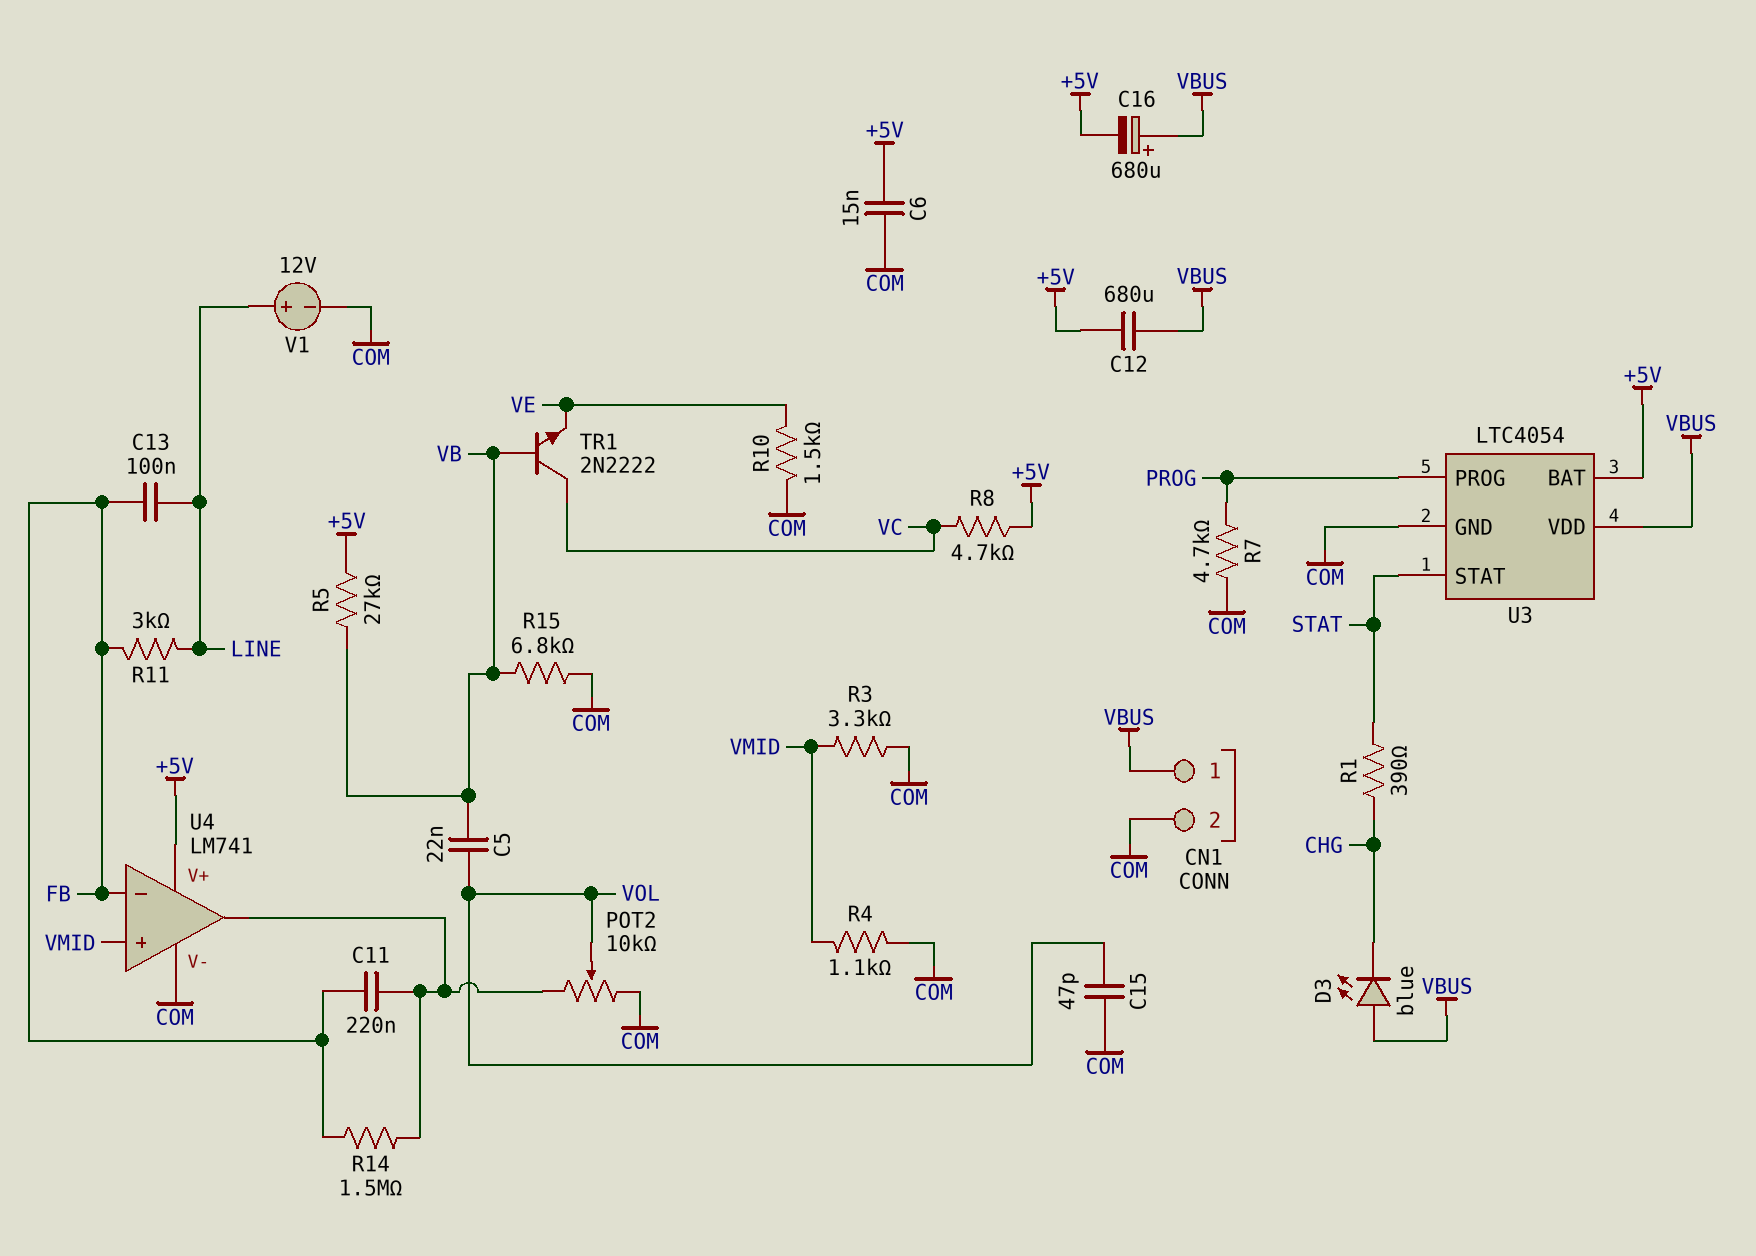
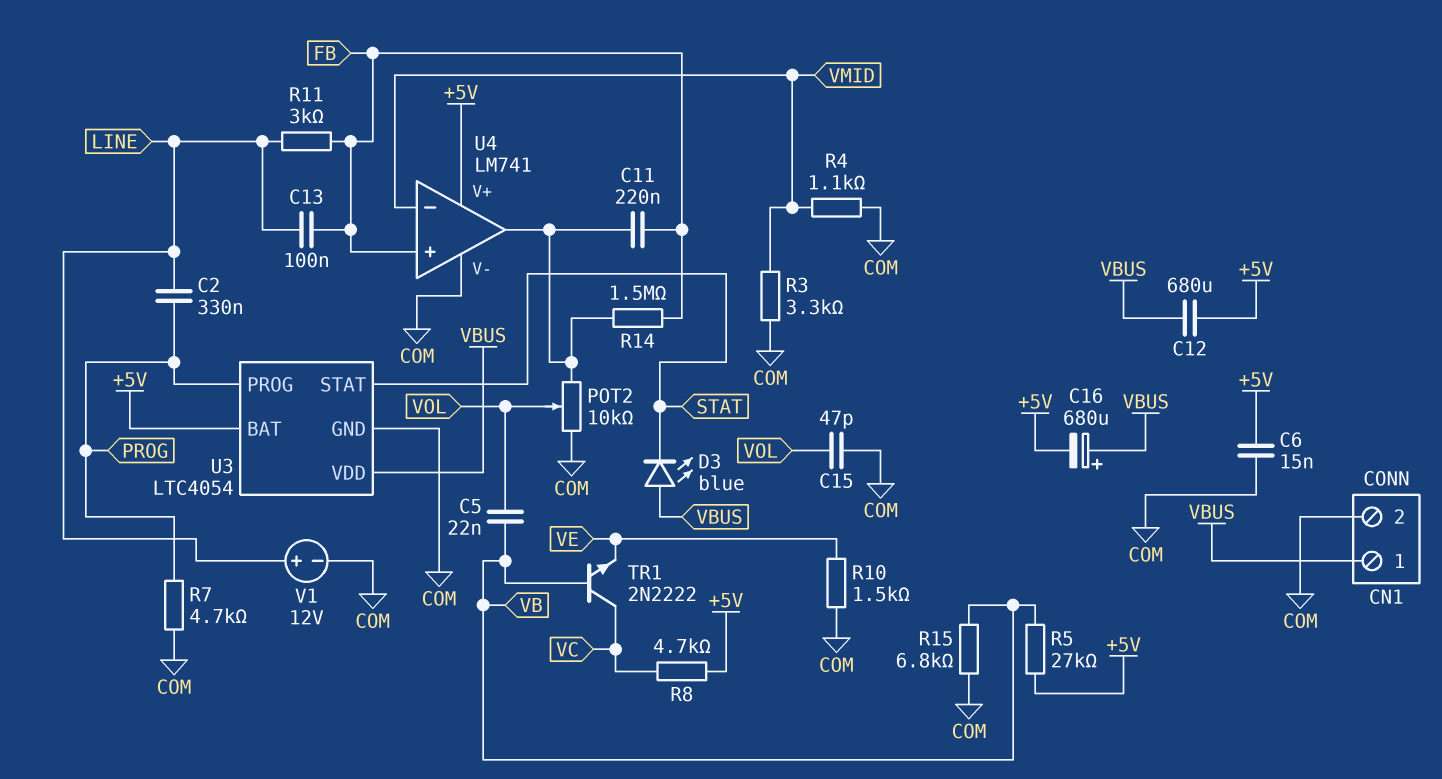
C2: none -> 330nF (LINE, PROG)
D3: LED blue (A VBUS, K CHG) -> LED blue (A VBUS, K STAT)
R1: 390 (CHG, STAT) -> none
U4 pin in+: VMID -> FB
U4 pin in-: FB -> VMID

